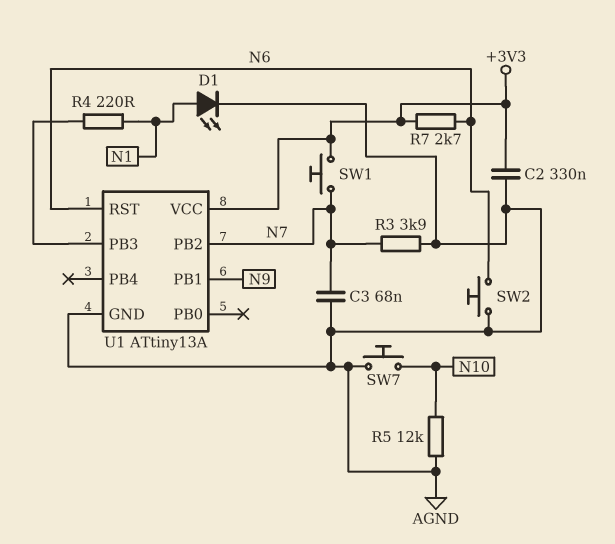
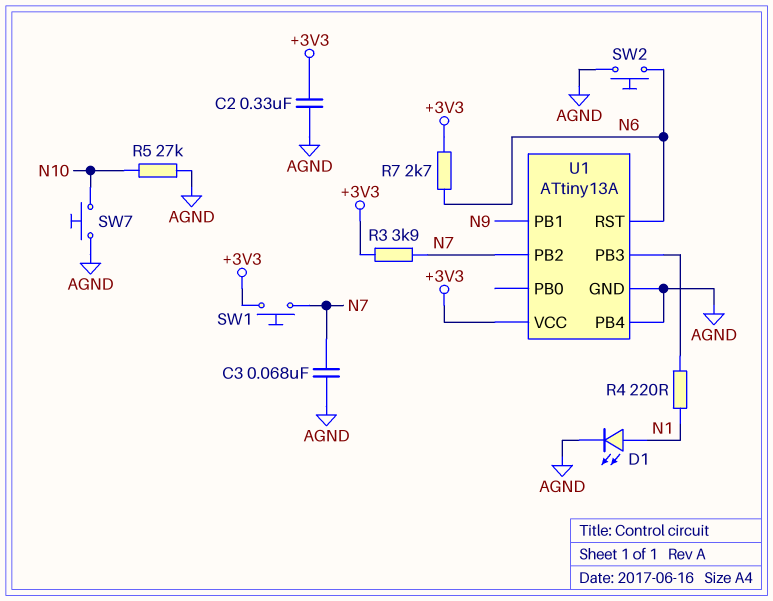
R3: 3.9k (AGND, N7) -> 3.9k (+3V3, N7)
R5: 12k (AGND, N10) -> 27k (AGND, N10)
U1 pin PB4: none -> AGND

